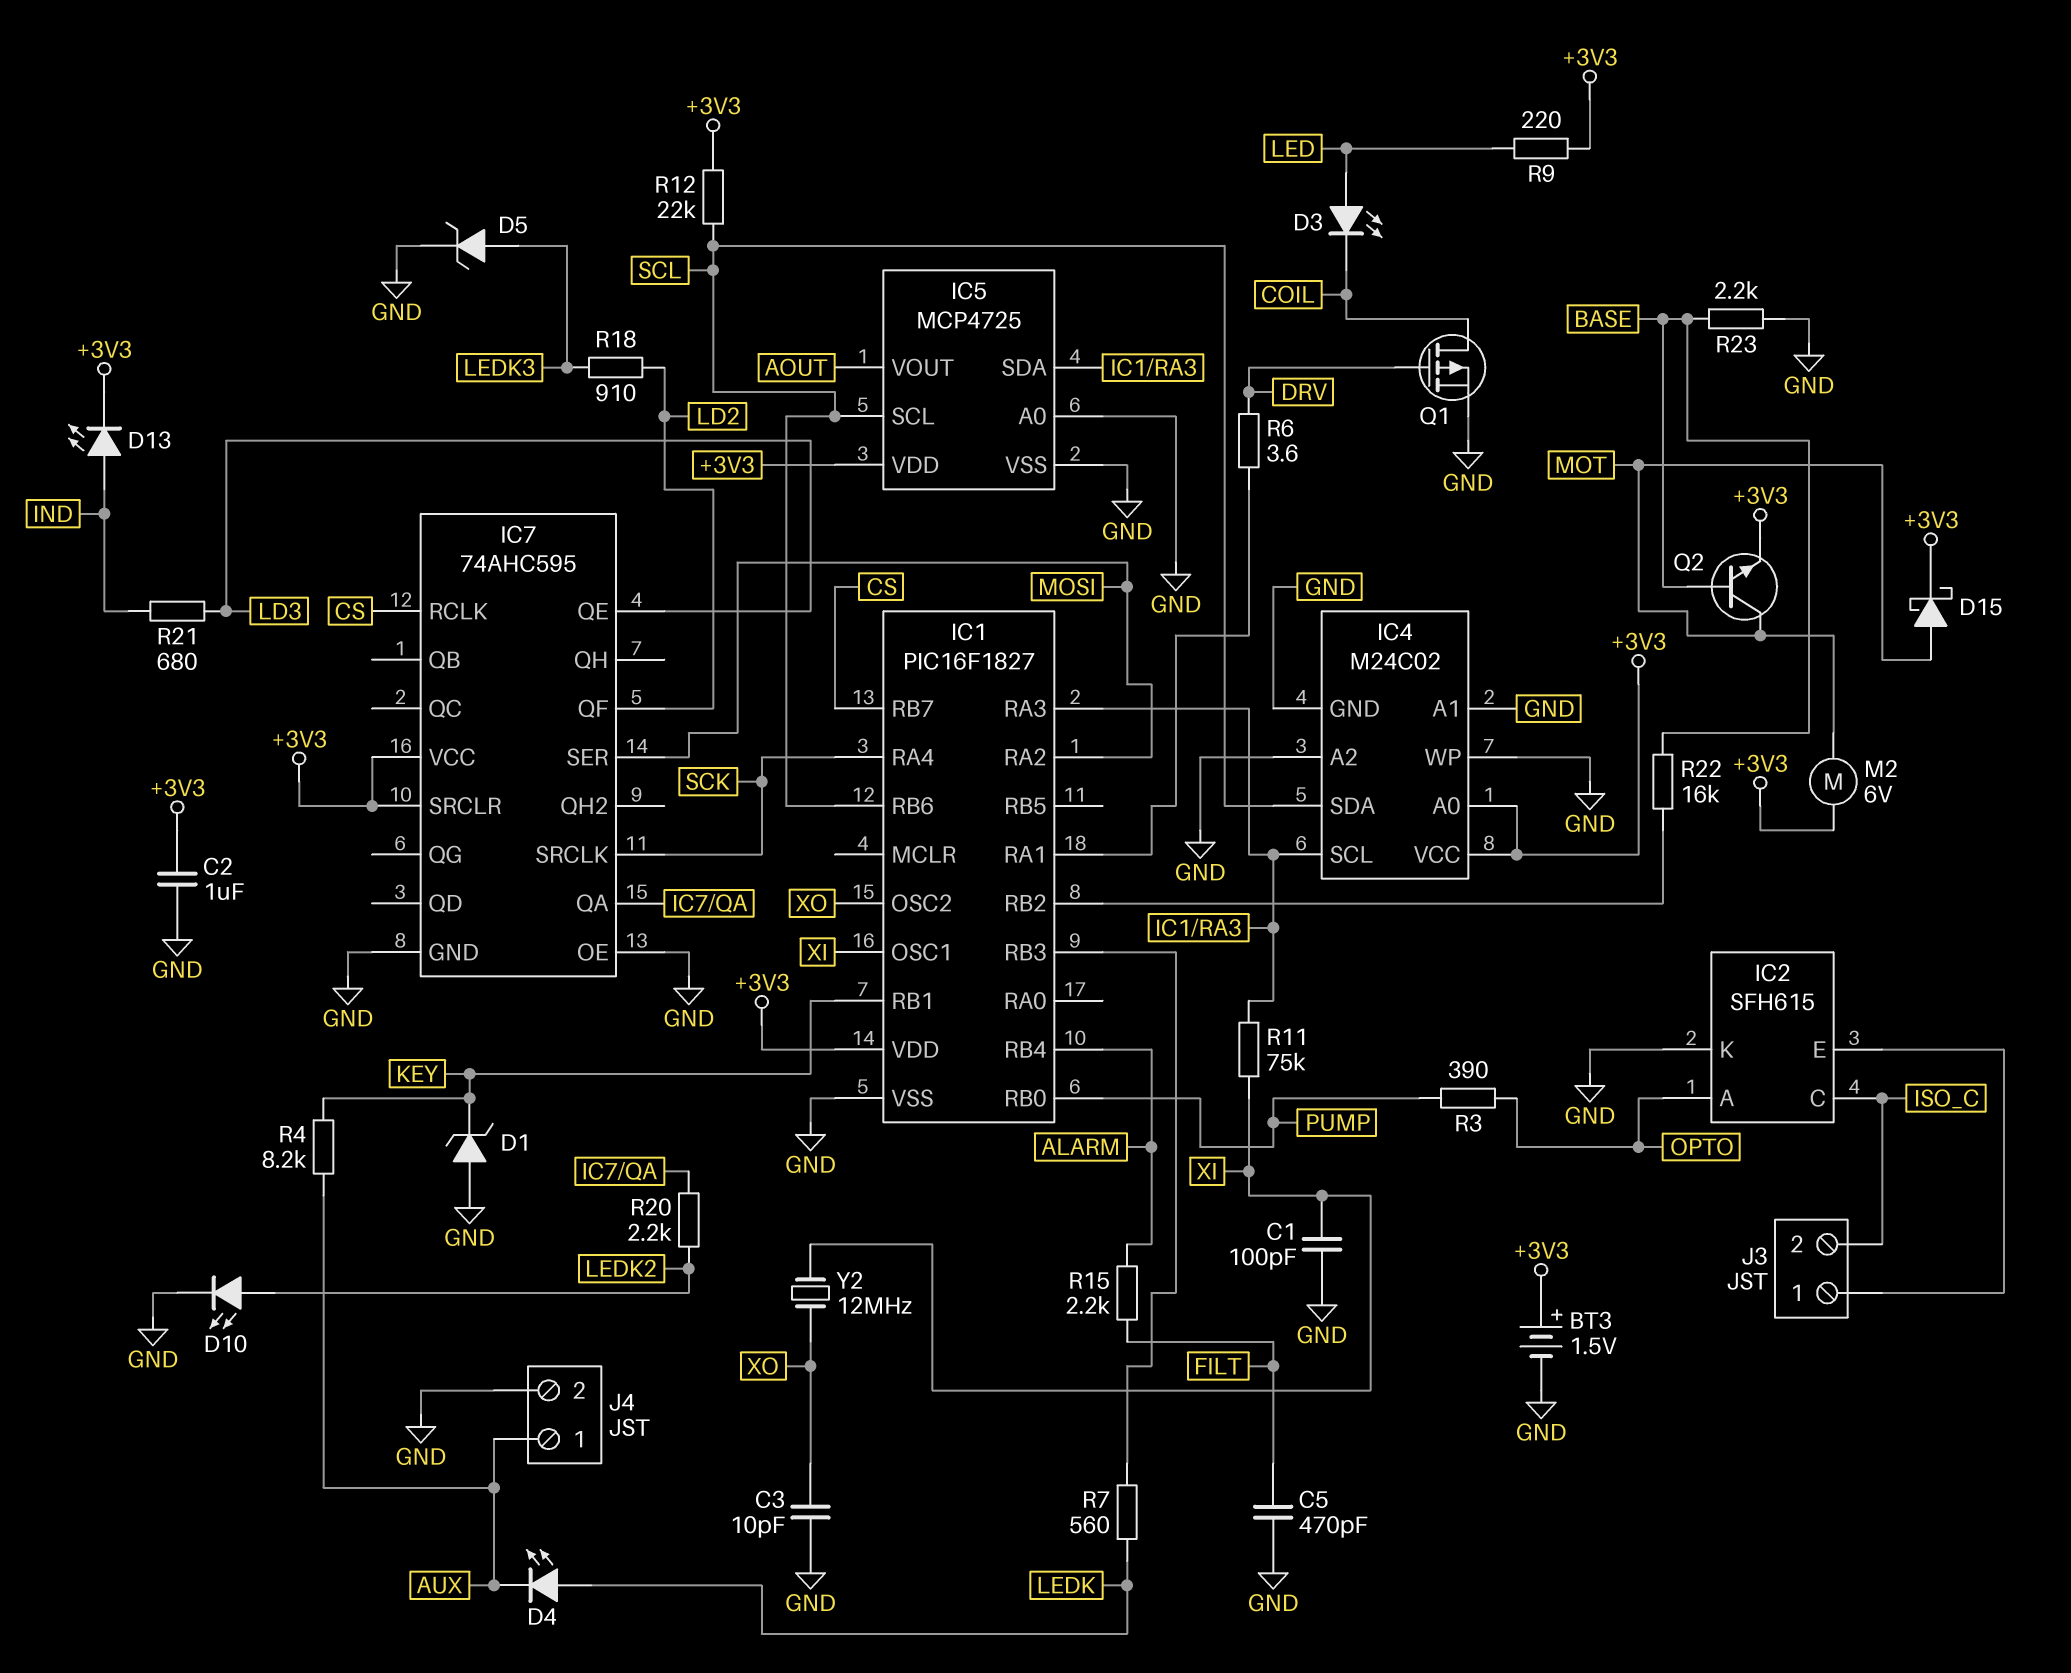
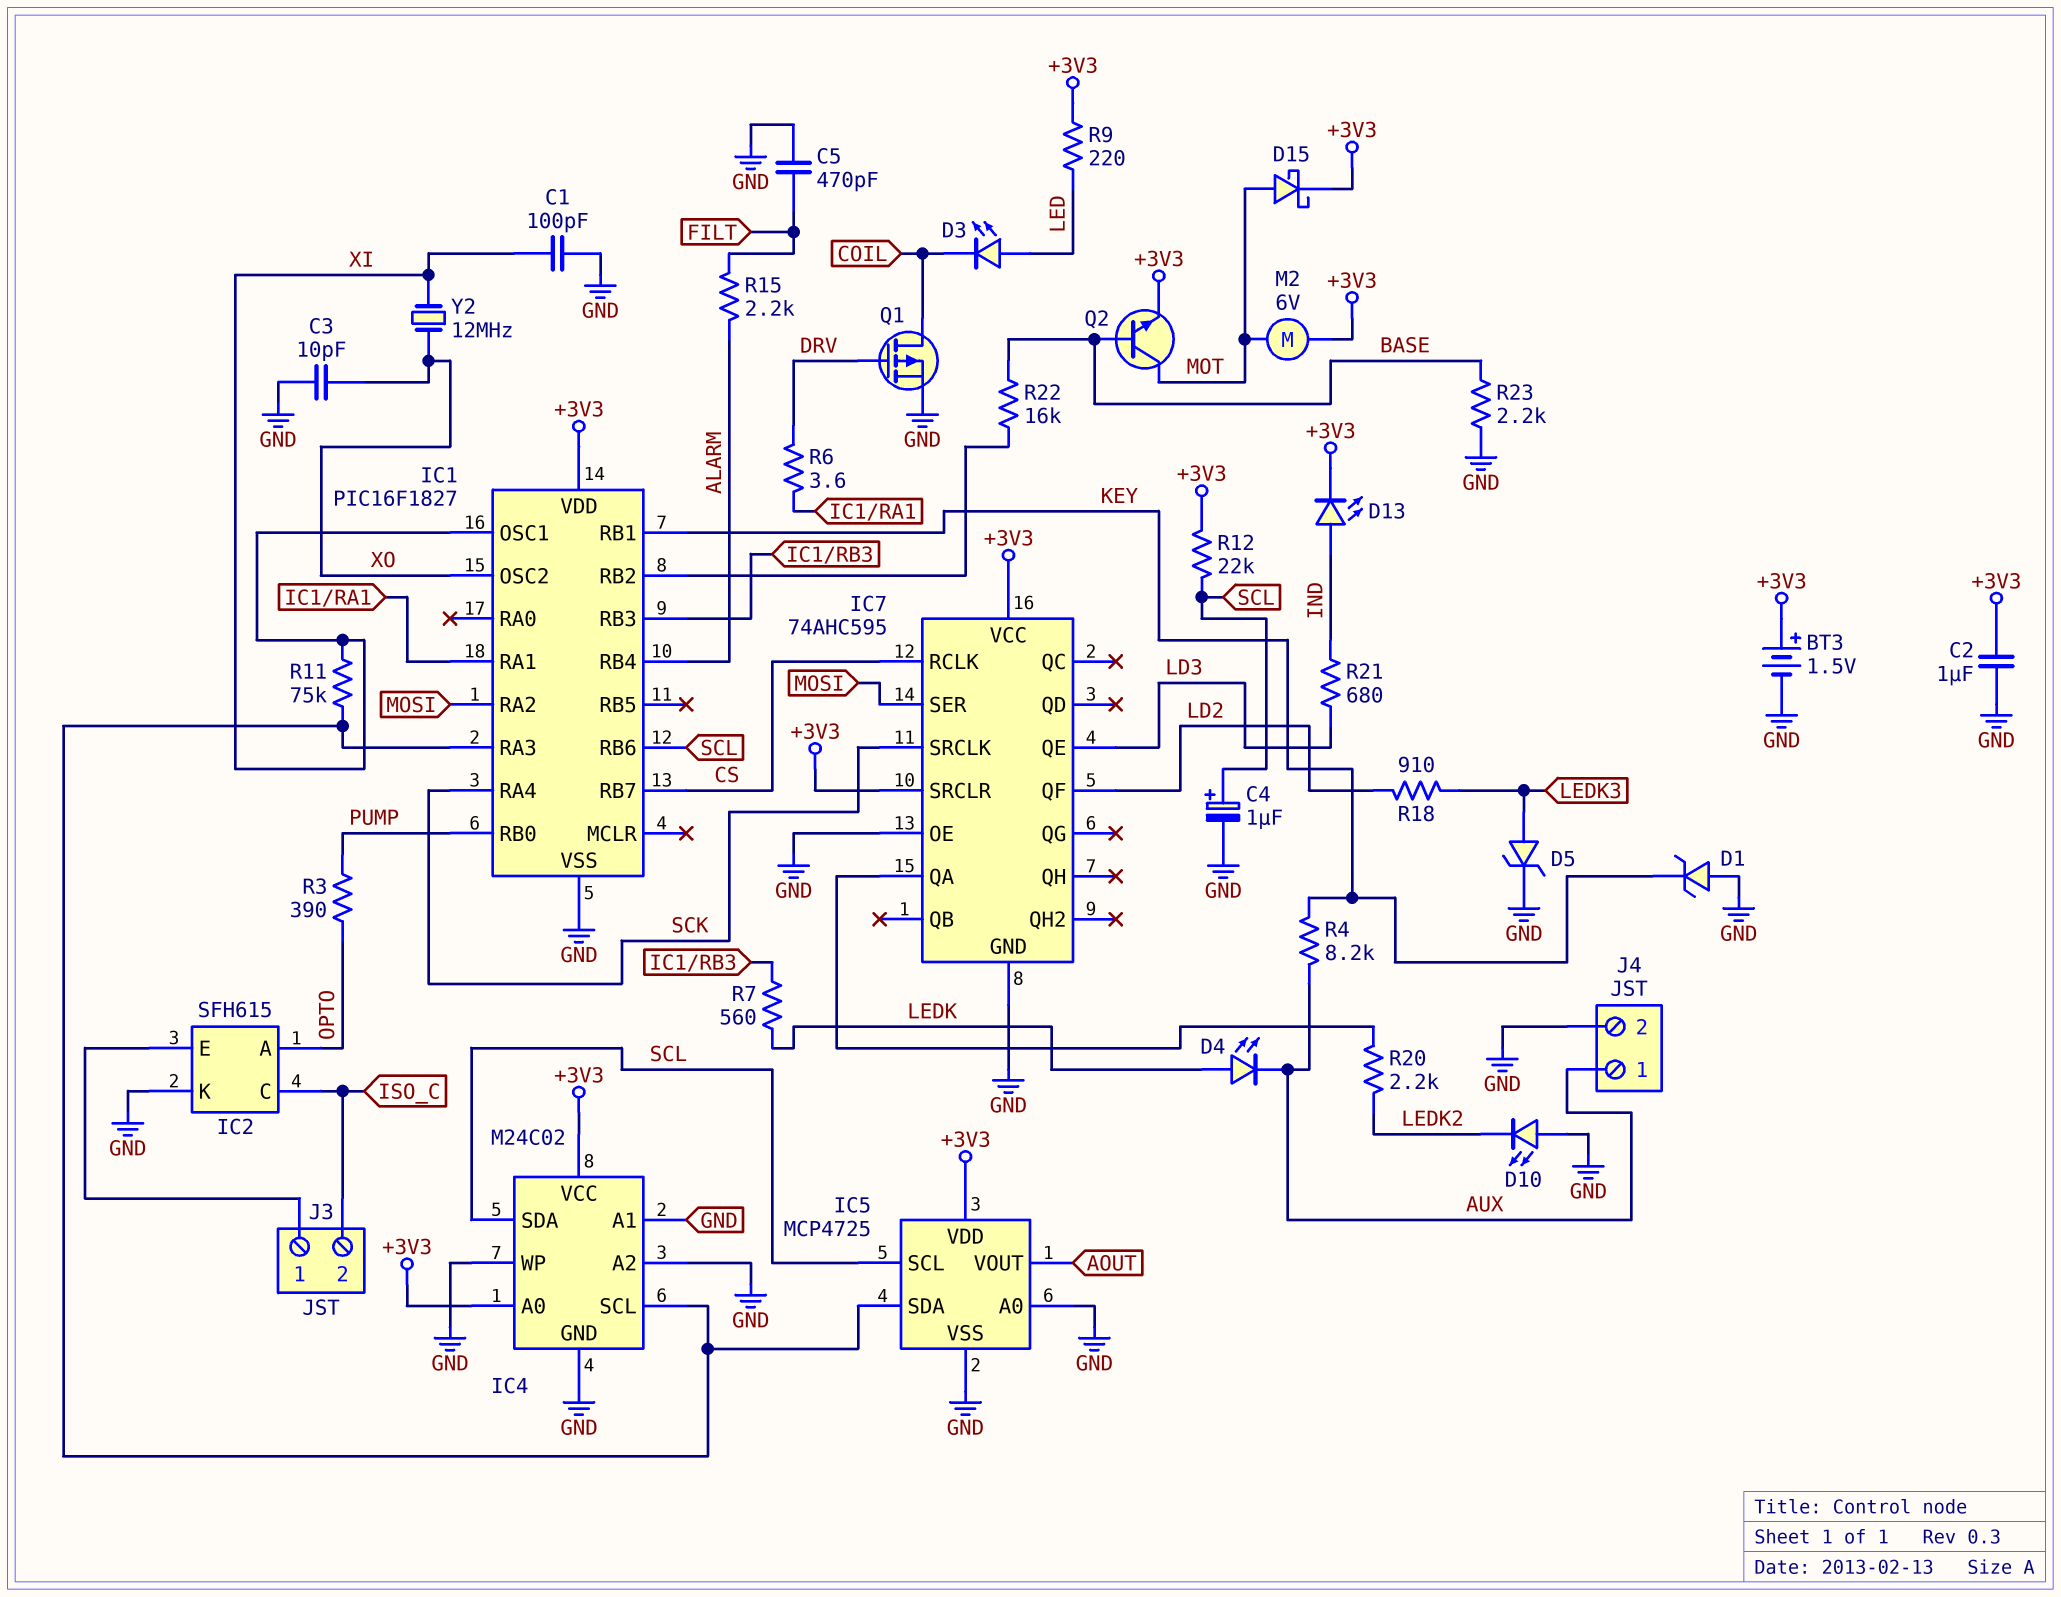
C4: none -> 1uF (plus SCL, minus GND)
D10: LED (A LEDK2, K GND) -> LED (A GND, K LEDK2)

